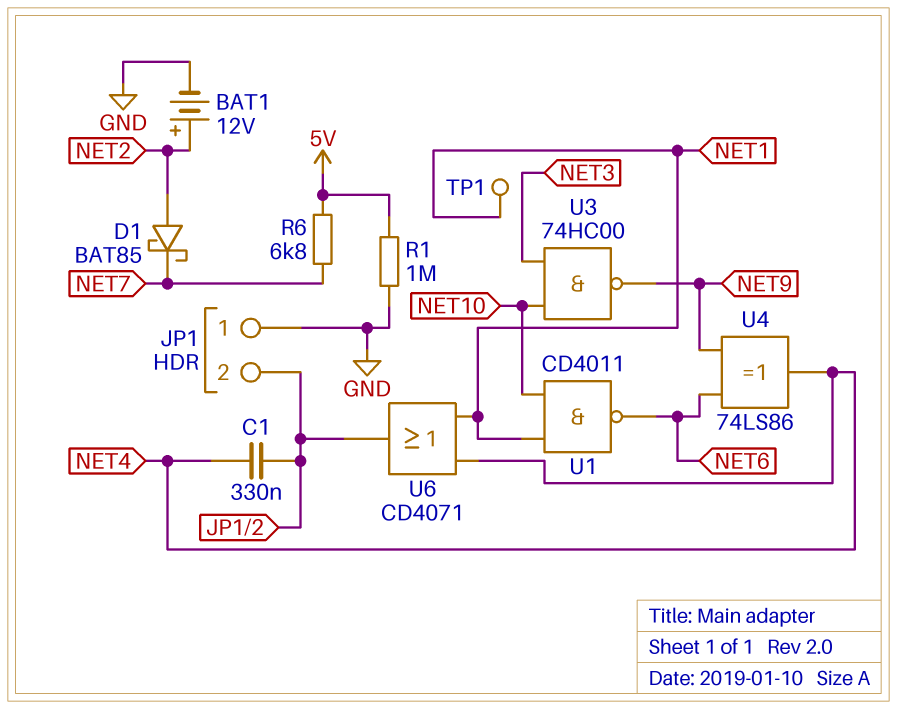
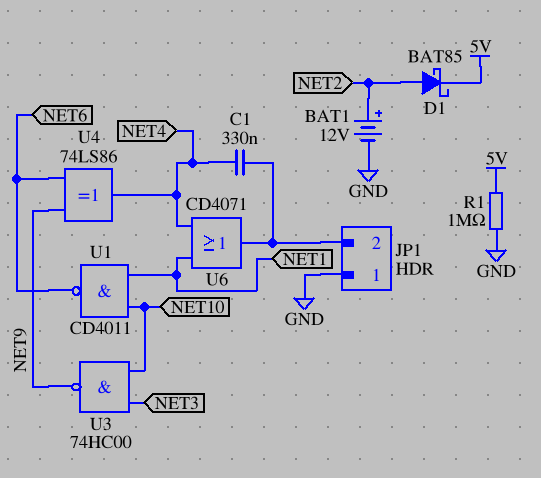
D1: schottky BAT85 (A NET2, K NET7) -> schottky BAT85 (A NET2, K 5V)
R6: 6.8k (5V, NET7) -> none
TP1: test point (NET1) -> none

